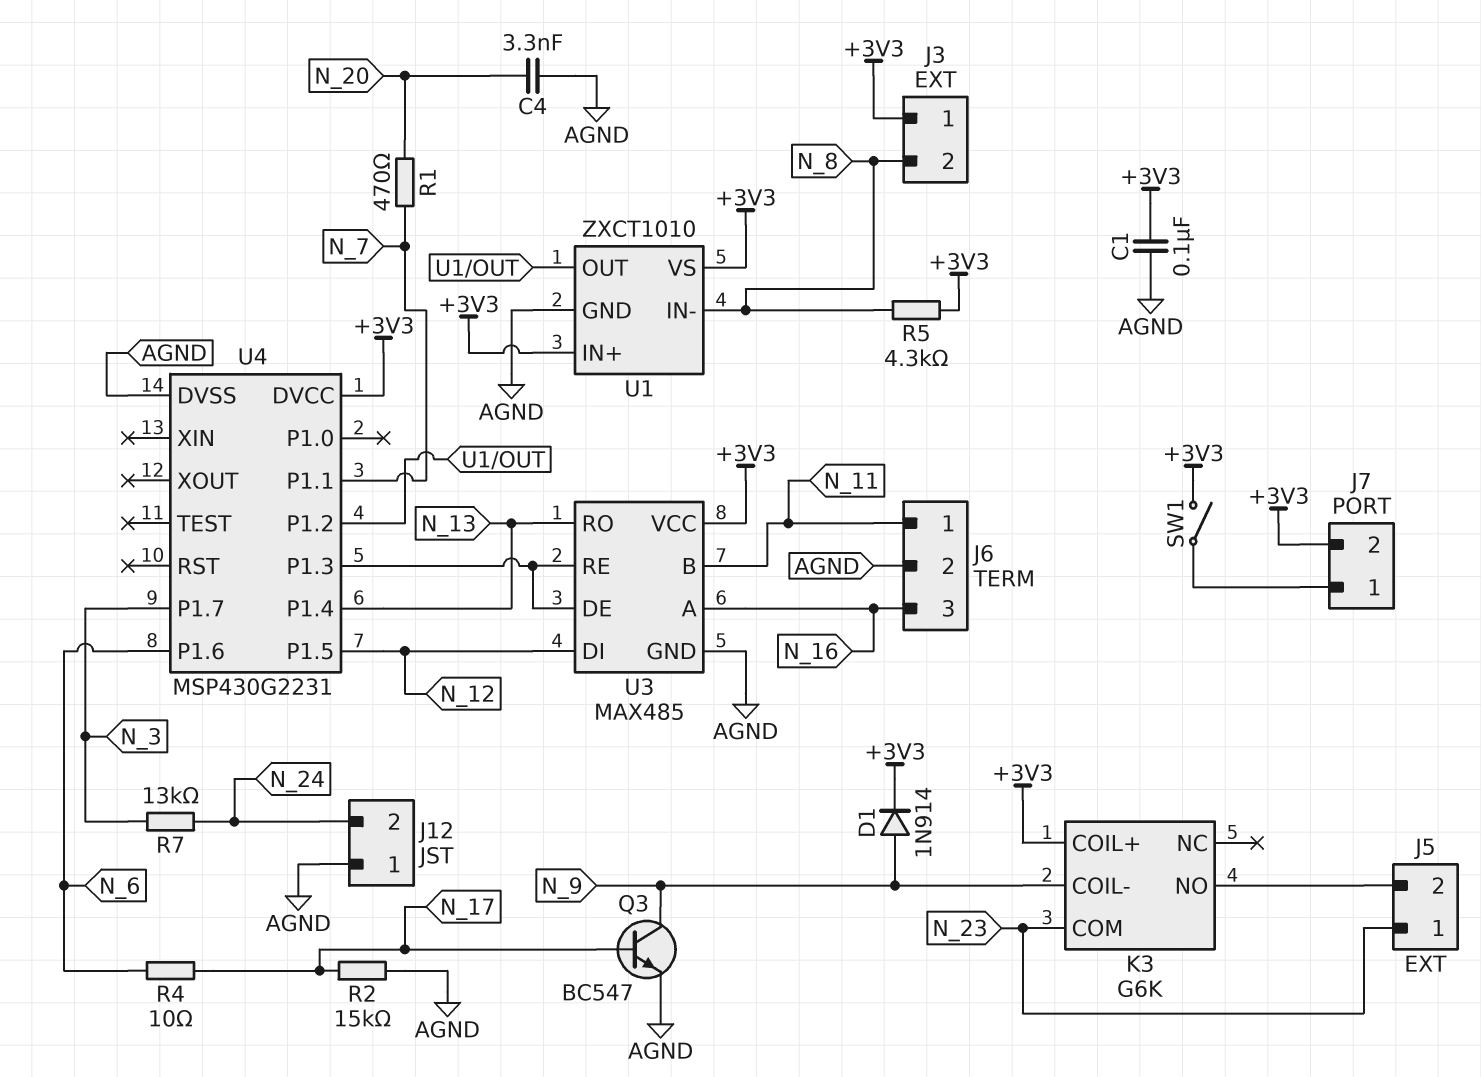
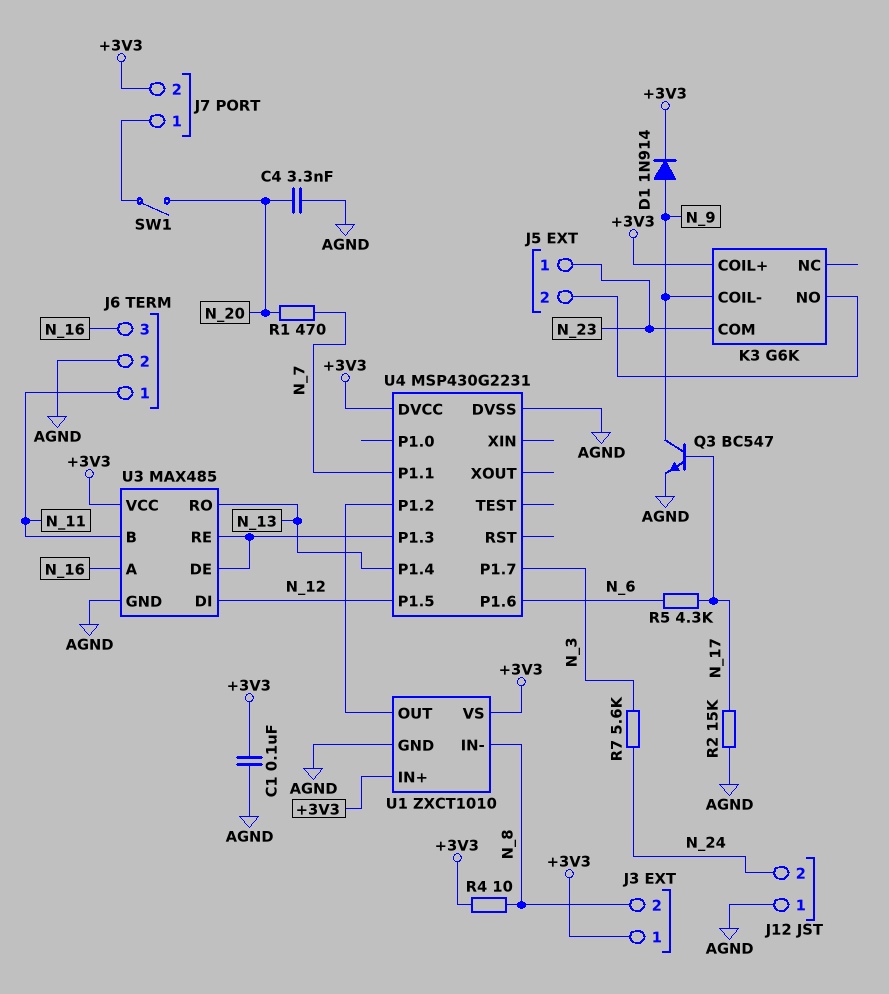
R4: 10 (N_6, N_17) -> 10 (+3V3, N_8)
R5: 4.3k (+3V3, N_8) -> 4.3k (N_6, N_17)
R7: 13k (N_3, N_24) -> 5.6k (N_3, N_24)
SW1: switch (+3V3, J7/1) -> switch (J7/1, N_20)

